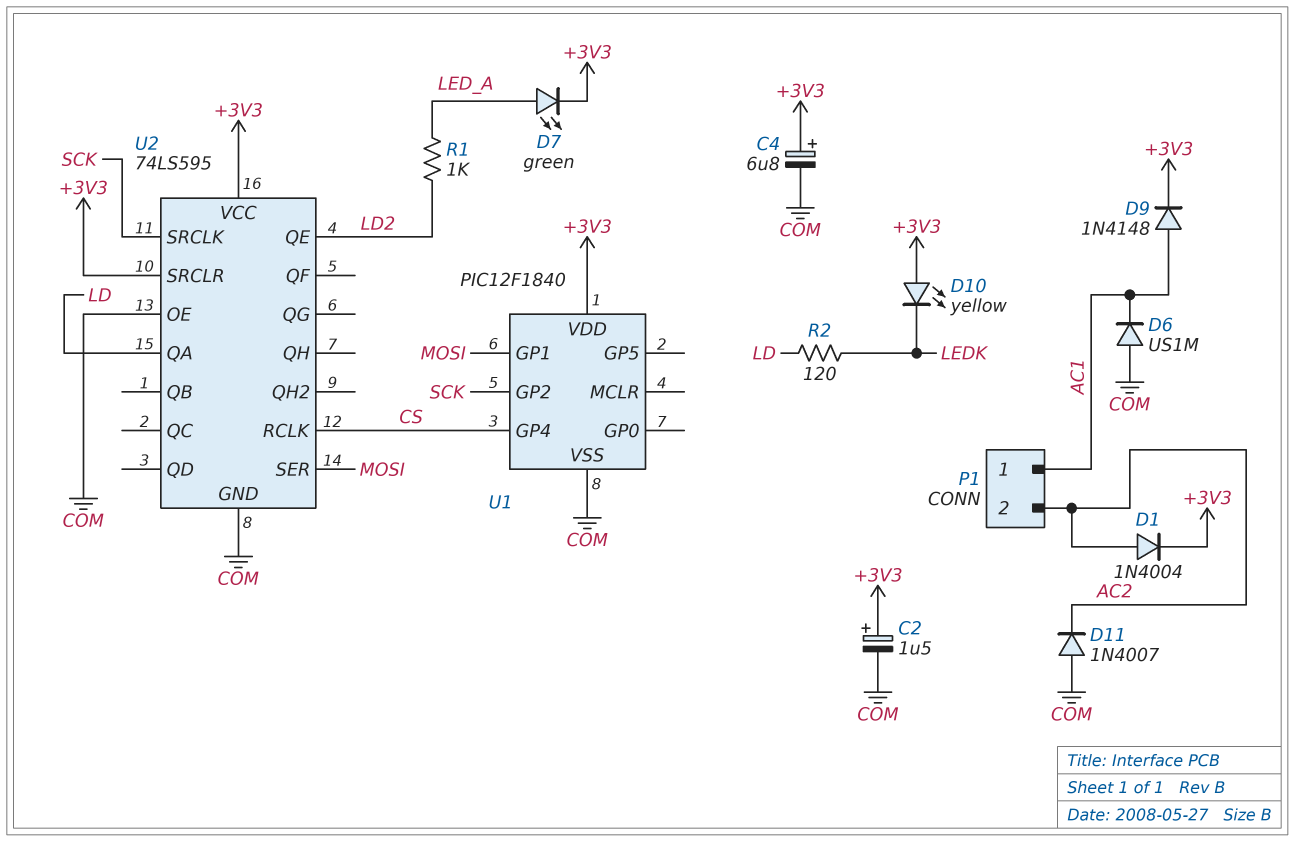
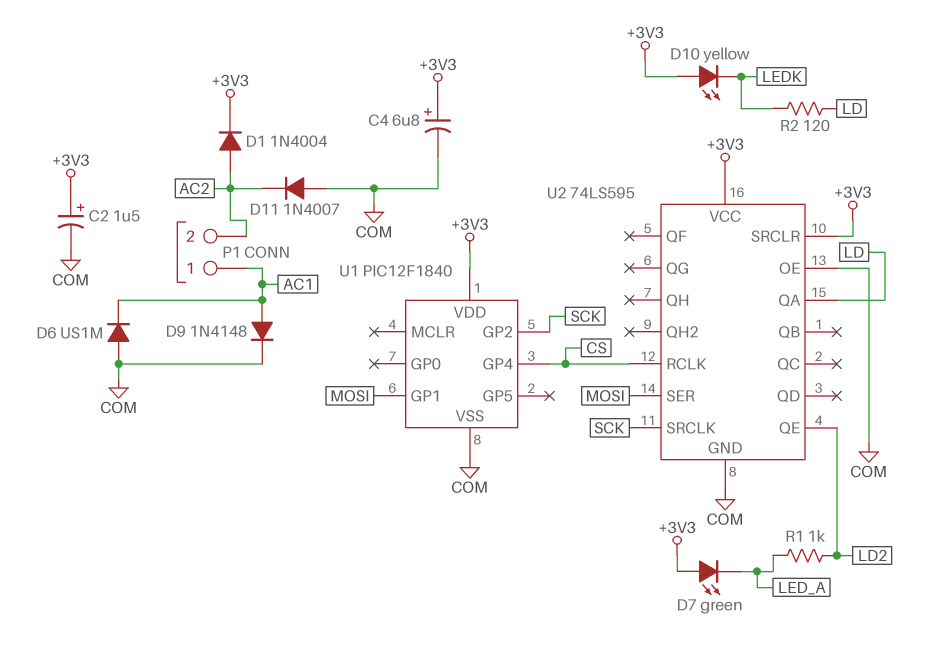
D7: LED green (A LED_A, K +3V3) -> LED green (A +3V3, K LED_A)
D9: diode 1N4148 (A AC1, K +3V3) -> diode 1N4148 (A AC1, K COM)

